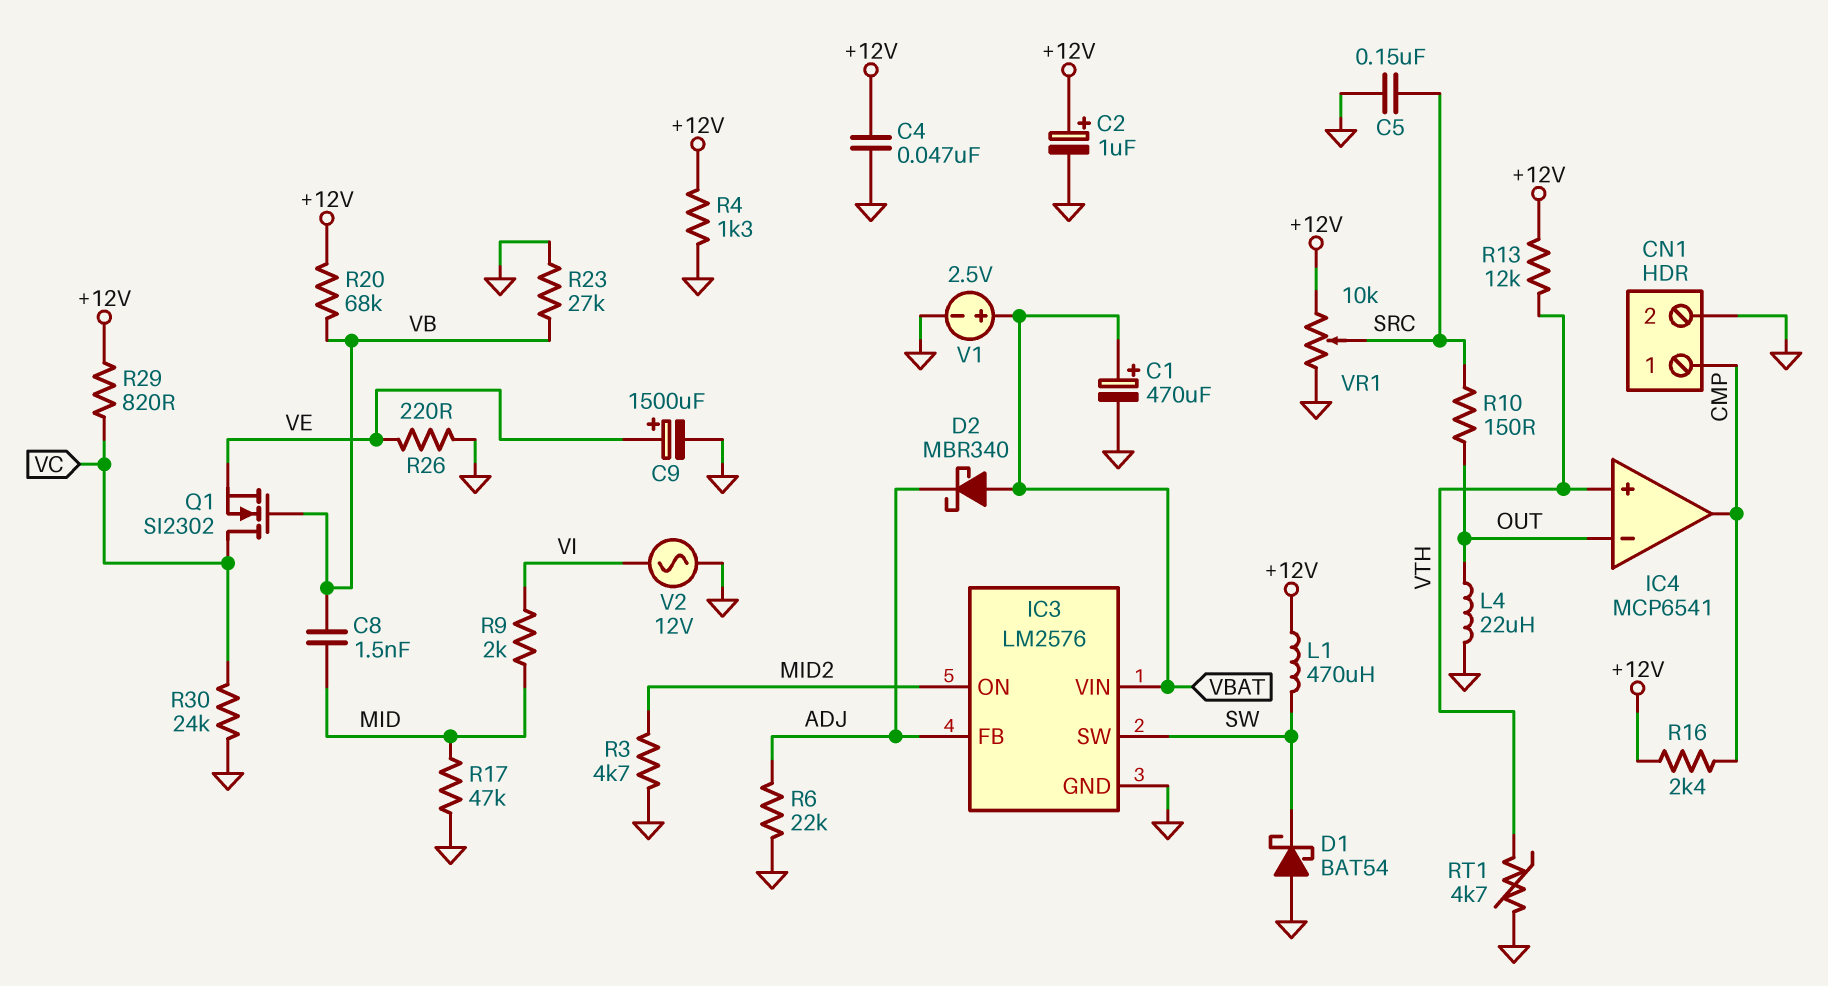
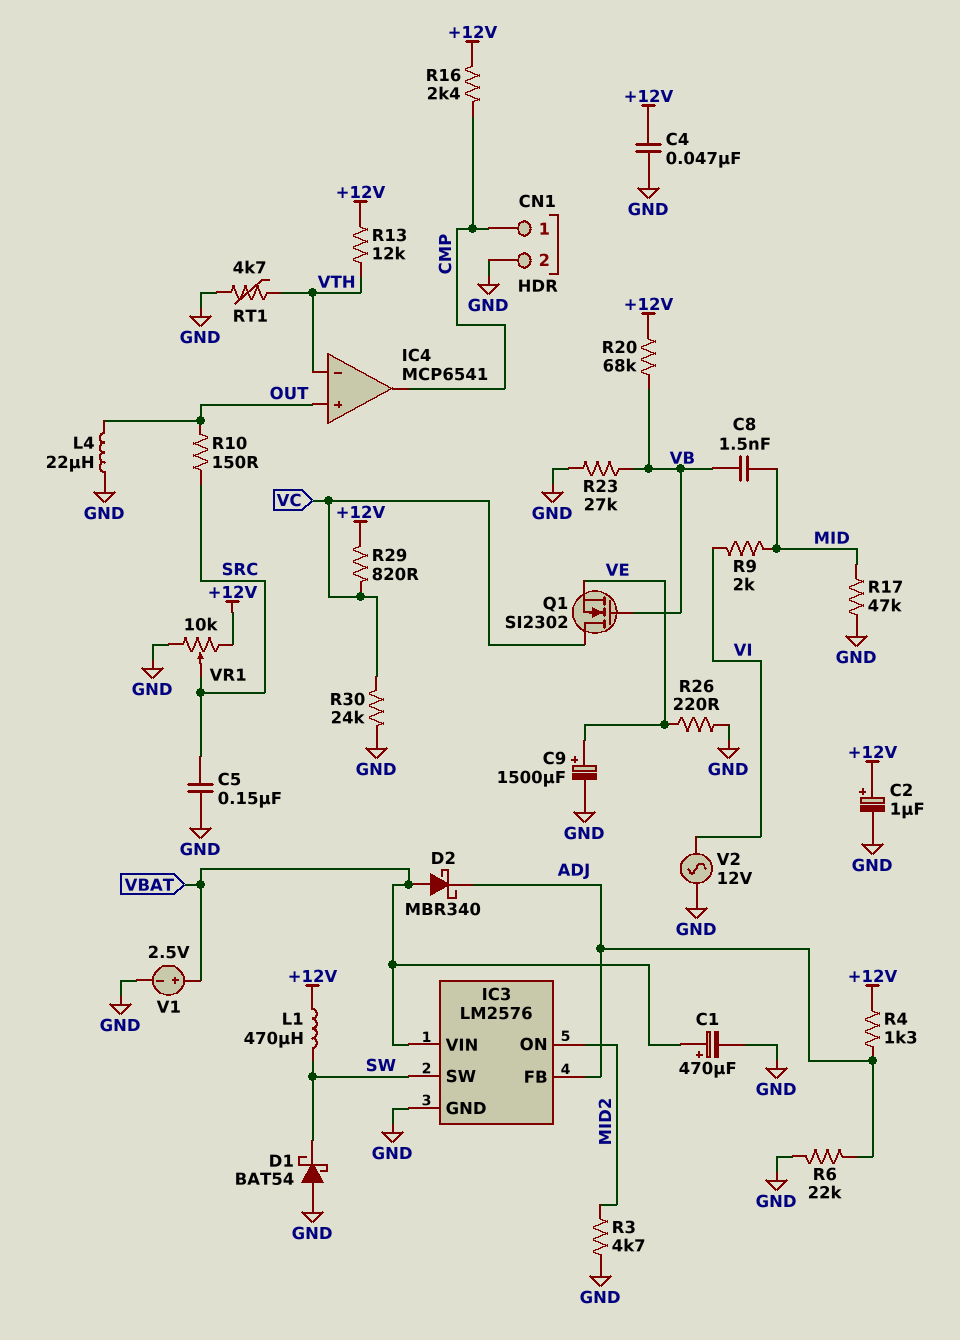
IC4 pin in+: VTH -> OUT
IC4 pin in-: OUT -> VTH
R4: 1.3k (+12V, GND) -> 1.3k (+12V, ADJ)

